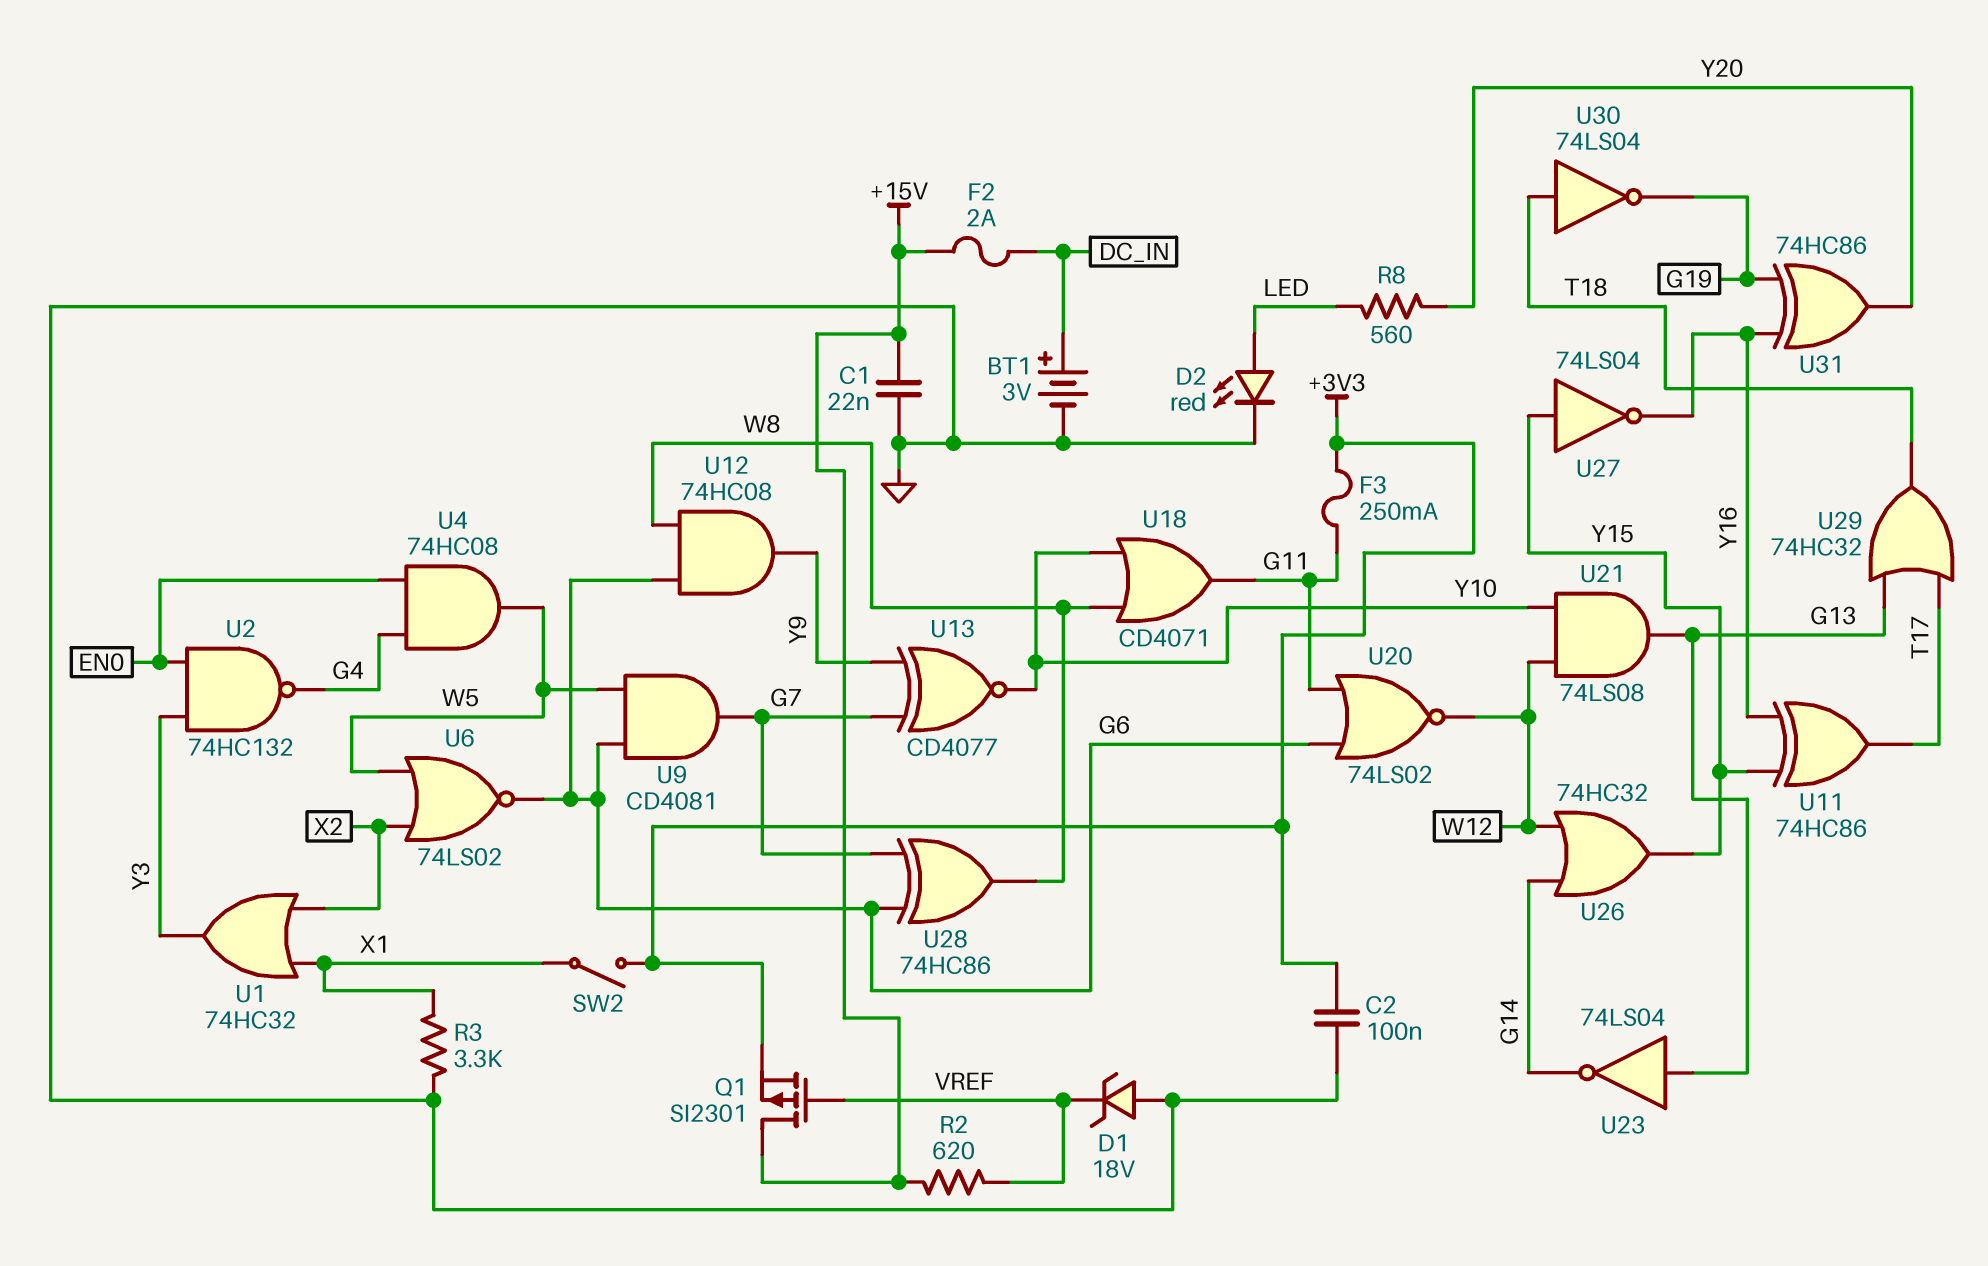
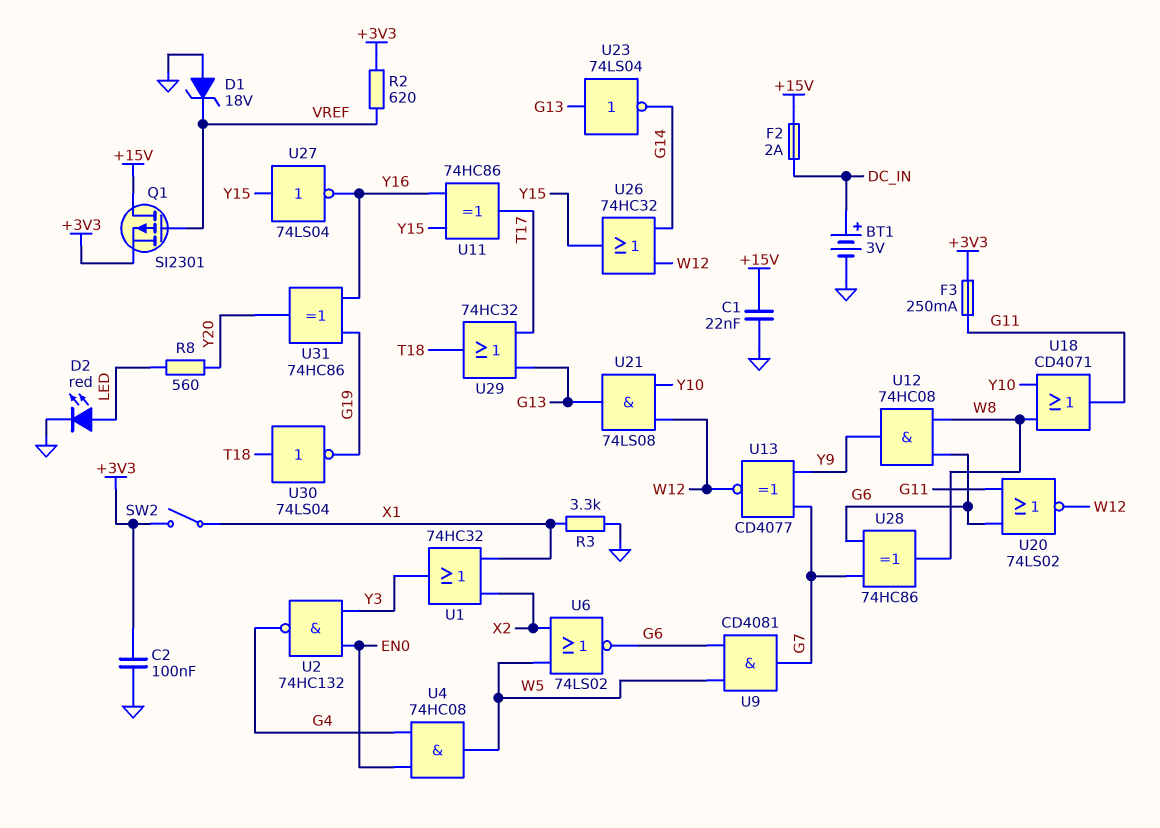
R2: 620 (+15V, VREF) -> 620 (+3V3, VREF)
U13: XNOR CD4077 (in G7, in Y9, out Y10) -> XNOR CD4077 (in G7, in Y9, out W12)

